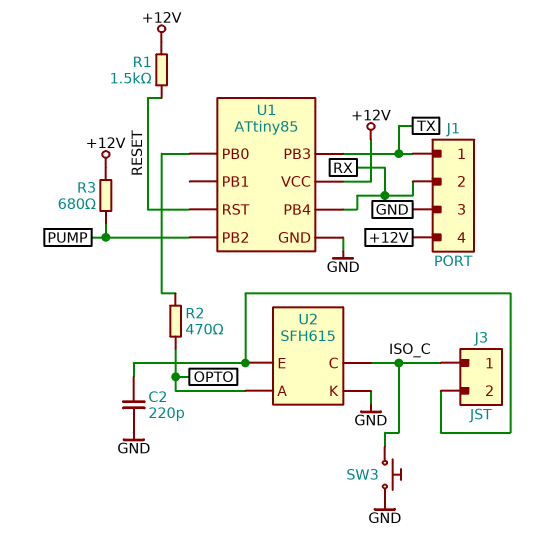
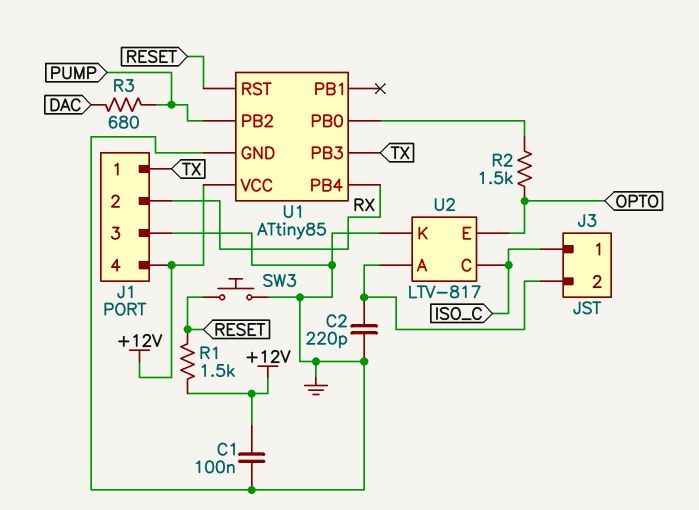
C1: none -> 100nF (+12V, GND)
R2: 470 (OPTO, U1/PB0) -> 1.5k (OPTO, U1/PB0)
R3: 680 (+12V, PUMP) -> 680 (DAC, PUMP)
SW3: button (GND, ISO_C) -> button (GND, RESET)
U2: SFH615 -> LTV-817
U2 pin A: OPTO -> J3/2
U2 pin E: J3/2 -> OPTO

